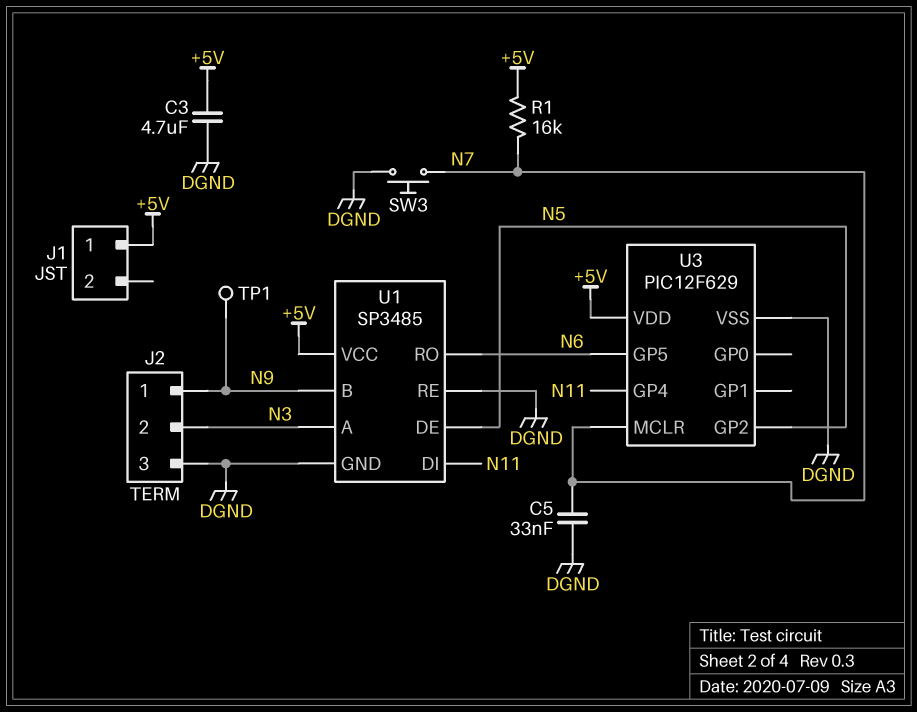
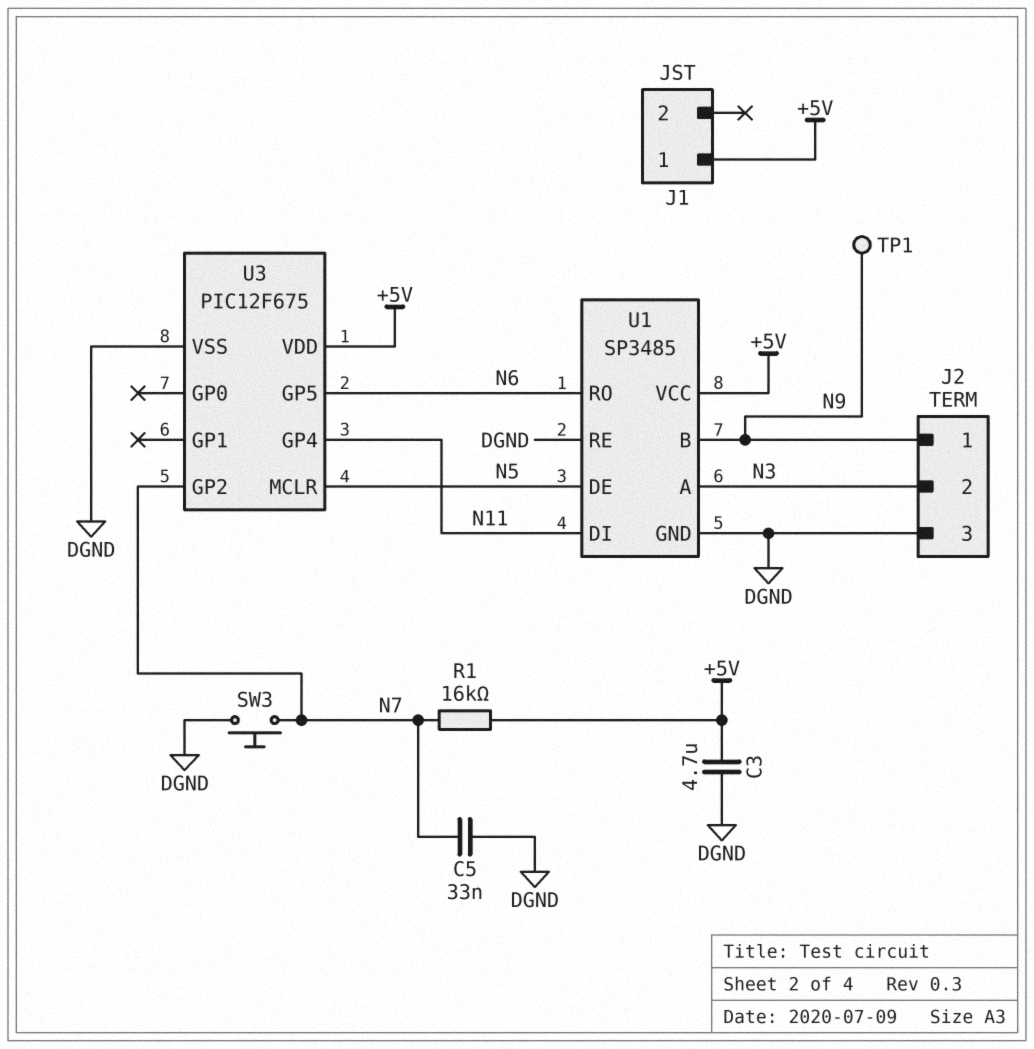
U3: PIC12F629 -> PIC12F675
U3 pin GP2: N5 -> N7
U3 pin MCLR: N7 -> N5

